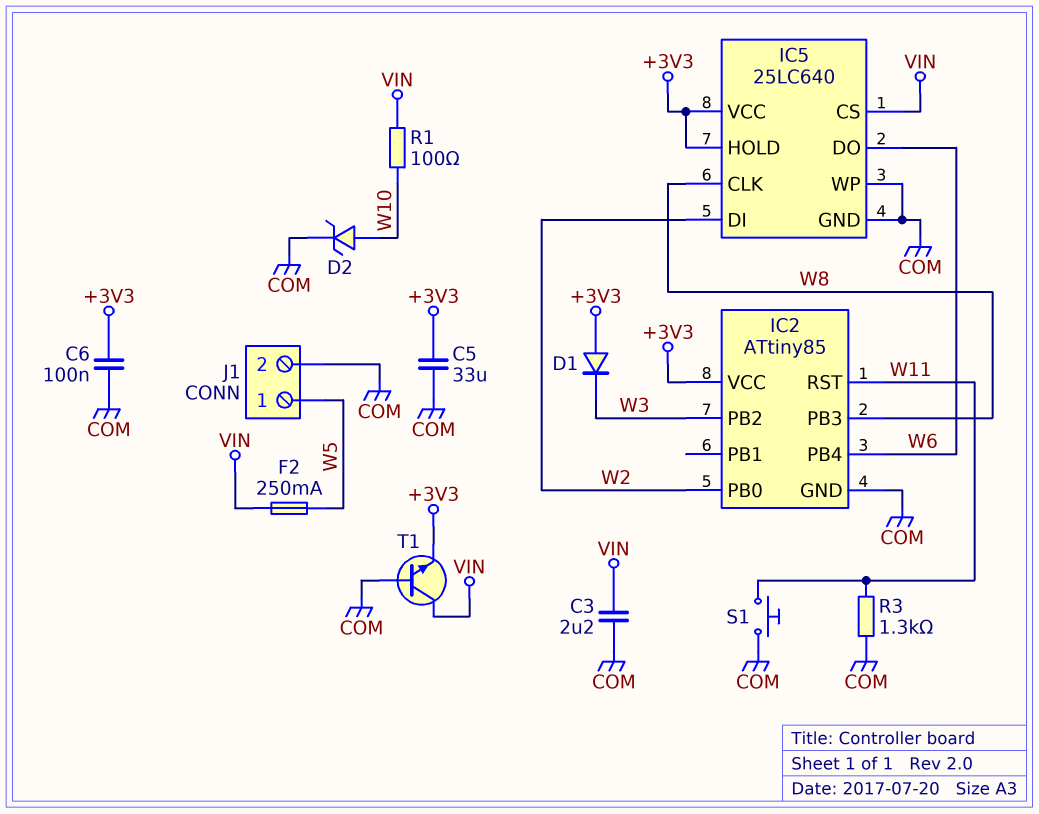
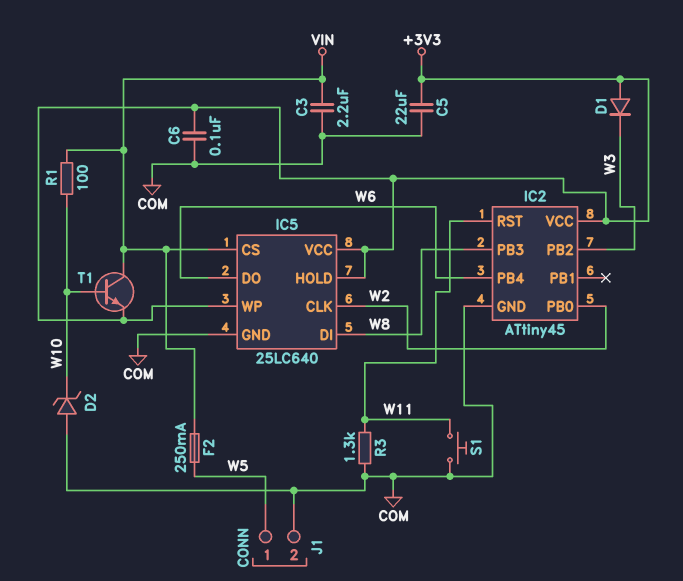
C5: 33uF (+3V3, COM) -> 22uF (+3V3, COM)
D2: zener (A W10, K COM) -> zener (A COM, K W10)
IC2: ATtiny85 -> ATtiny45
IC5 pin CLK: W8 -> W2
IC5 pin DI: W2 -> W8
IC5 pin WP: COM -> +3V3
T1: NPN (B COM, C VIN, E +3V3) -> NPN (B W10, C VIN, E +3V3)

